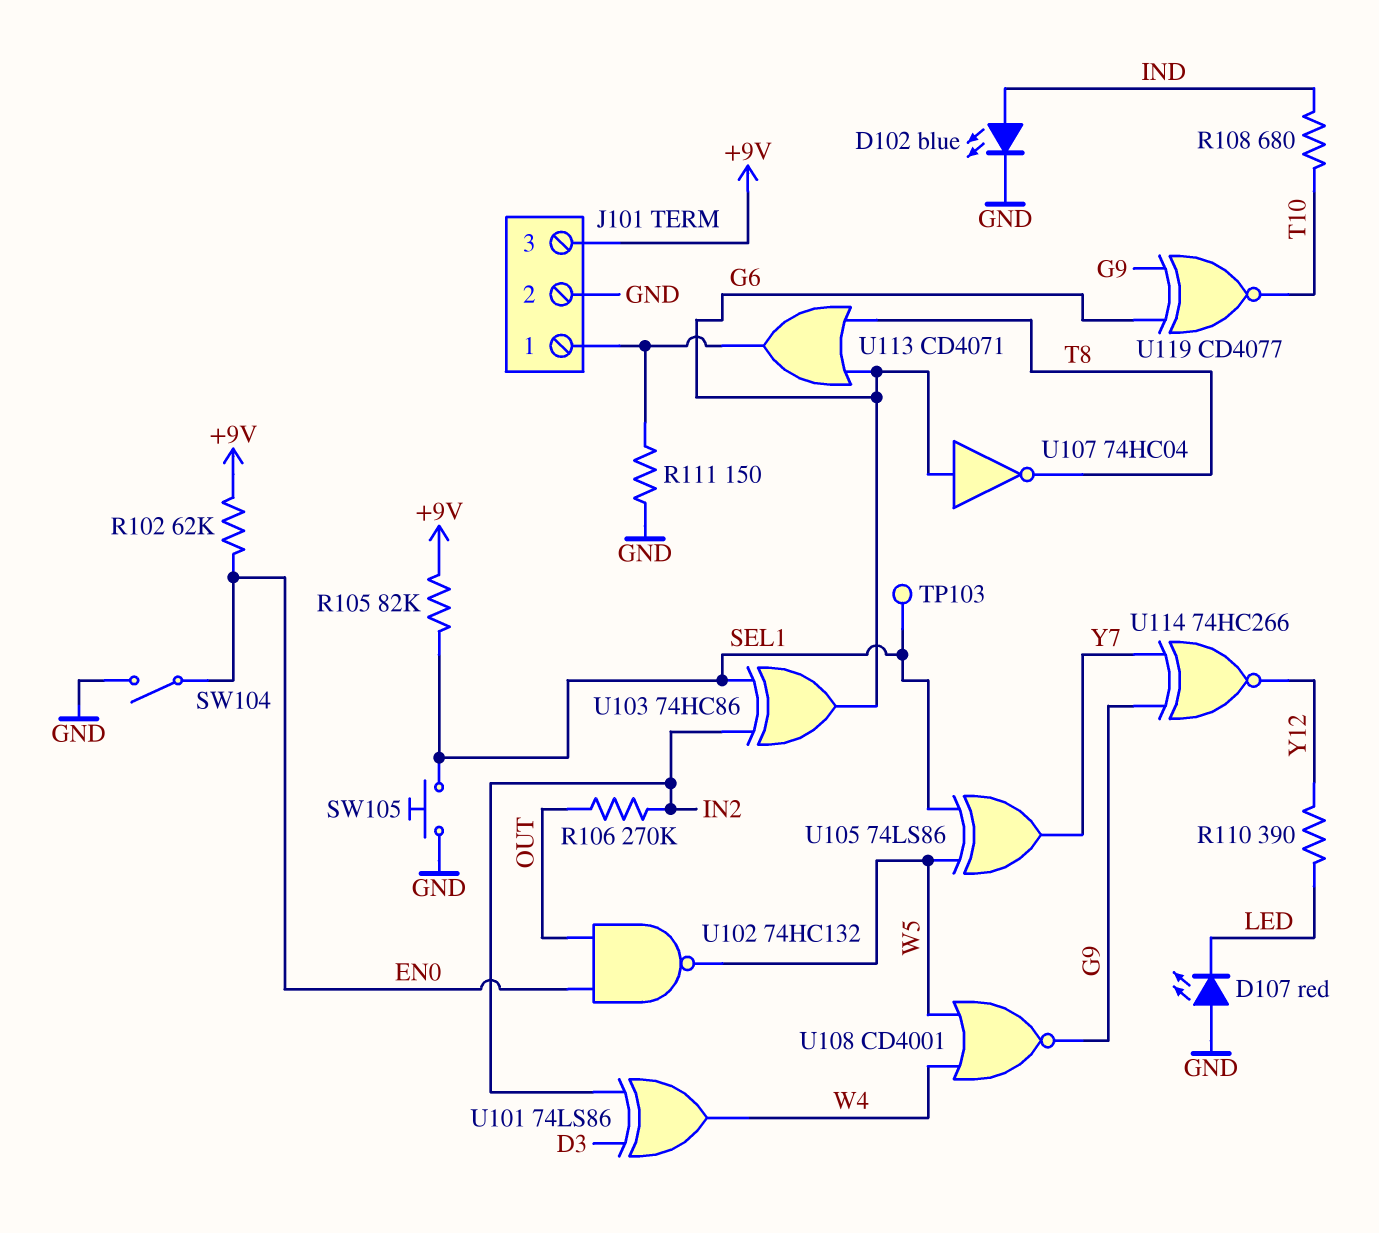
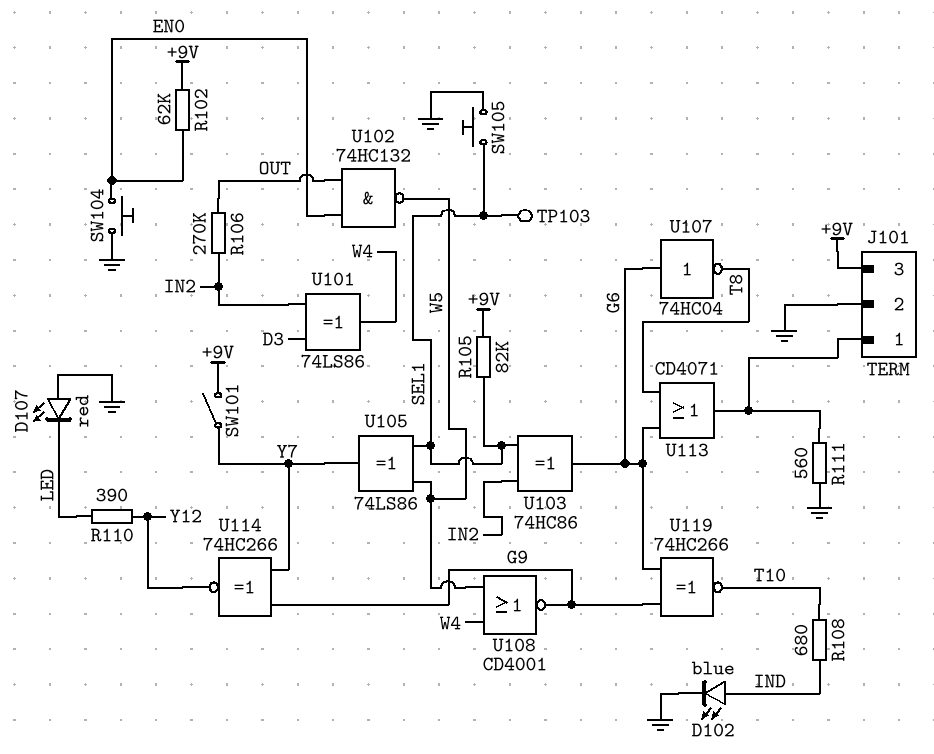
R111: 150 (GND, J101/1) -> 560 (GND, J101/1)
SW101: none -> switch (+9V, Y7)
SW104: switch (EN0, GND) -> button (EN0, GND)
U119: XNOR CD4077 (in G6, in G9, out T10) -> XNOR 74HC266 (in G6, in G9, out T10)

